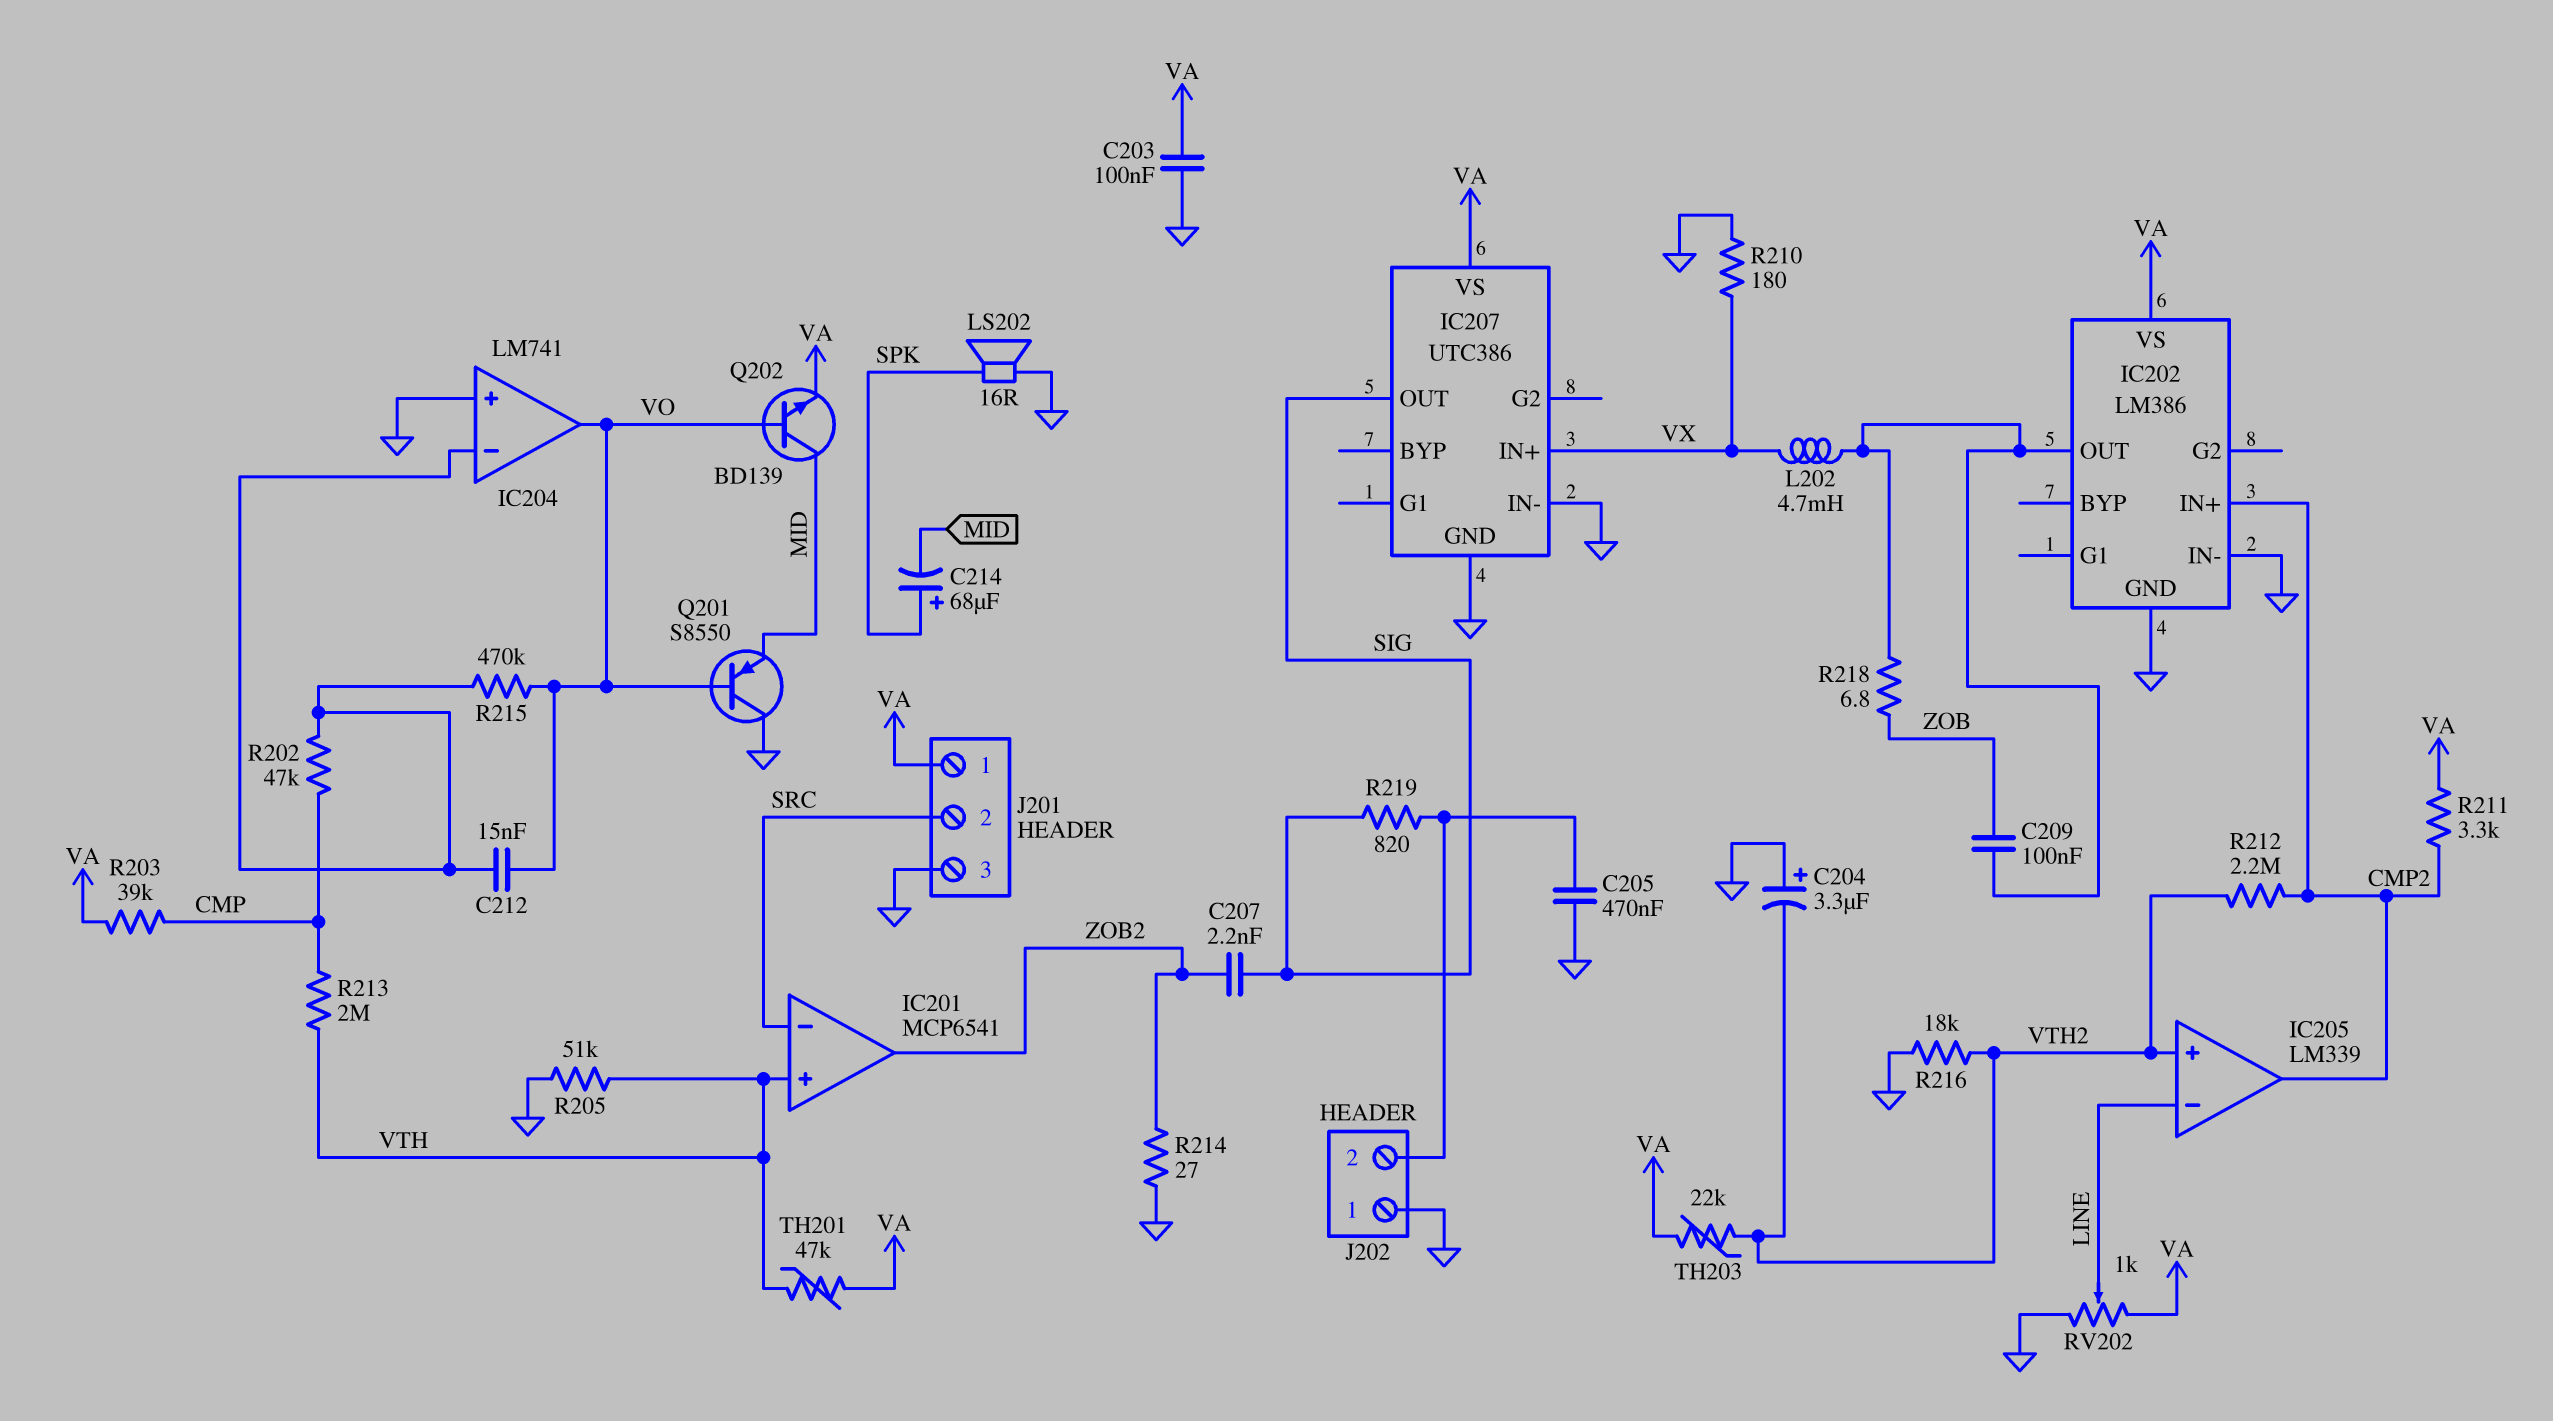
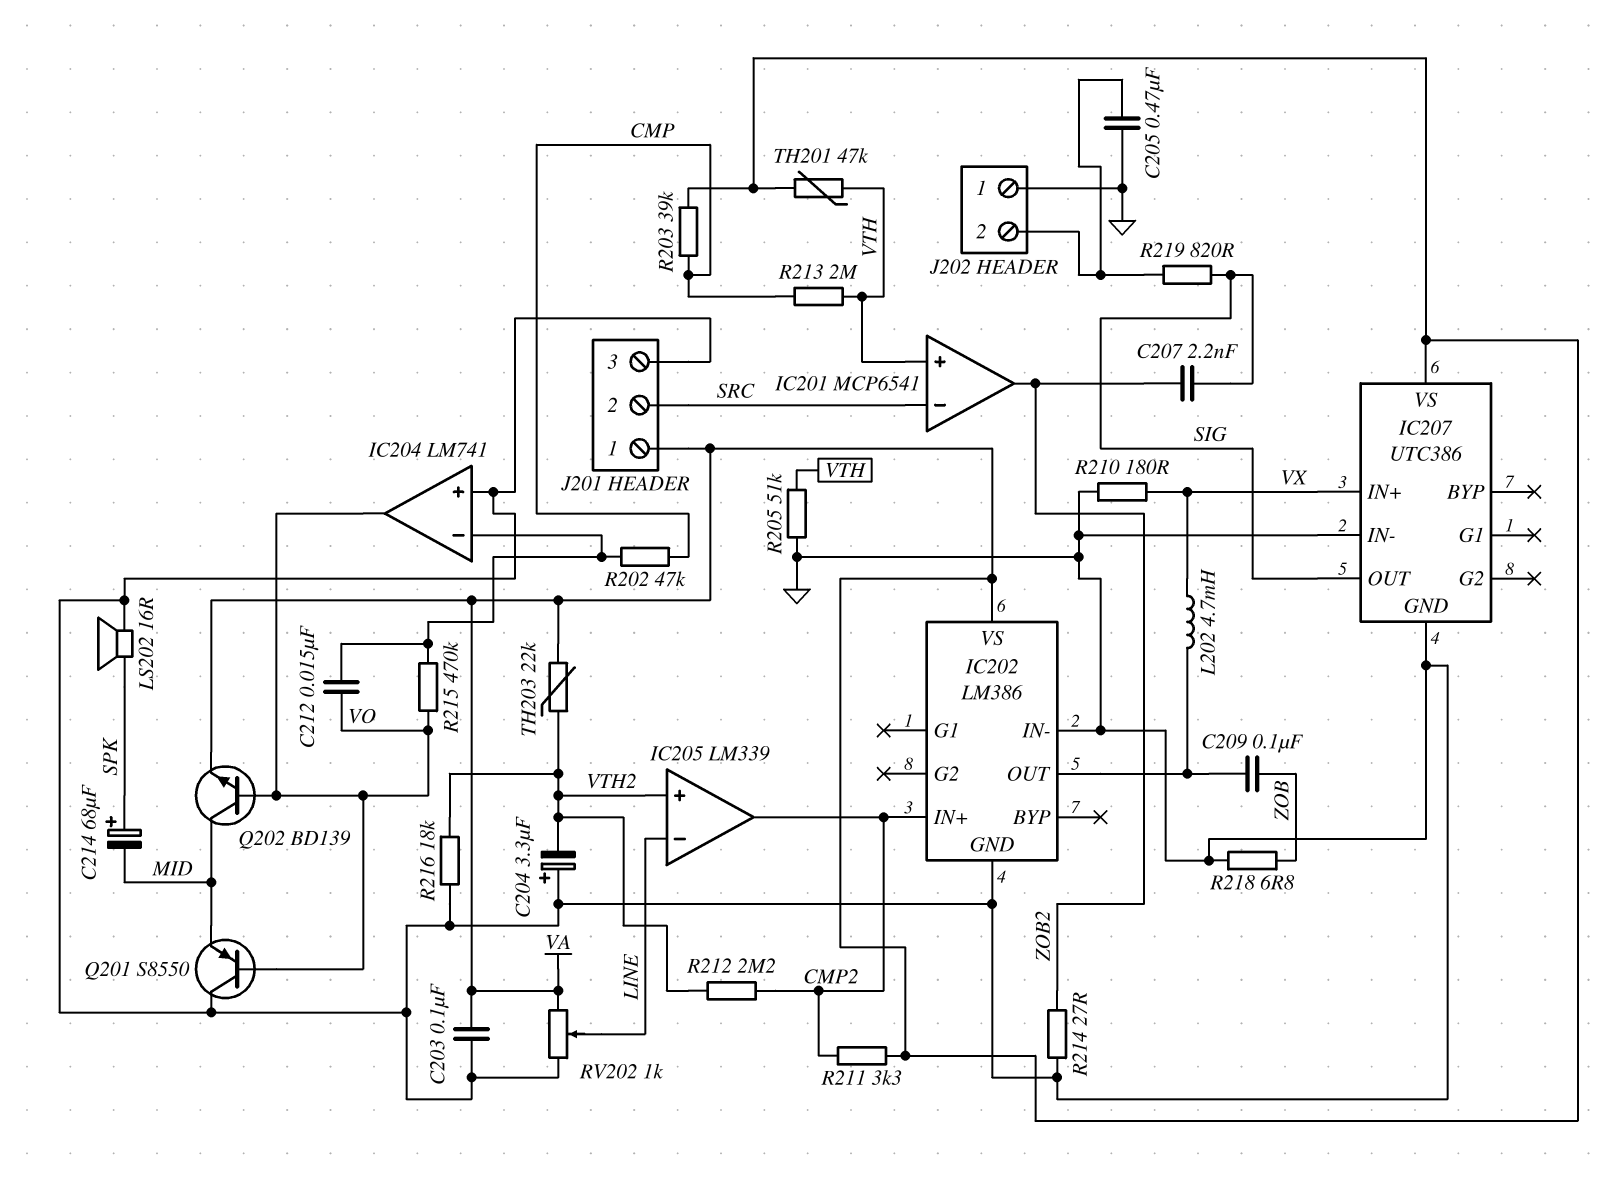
R218: 6.8 (IC202/OUT, ZOB) -> 6.8 (GND, ZOB)

